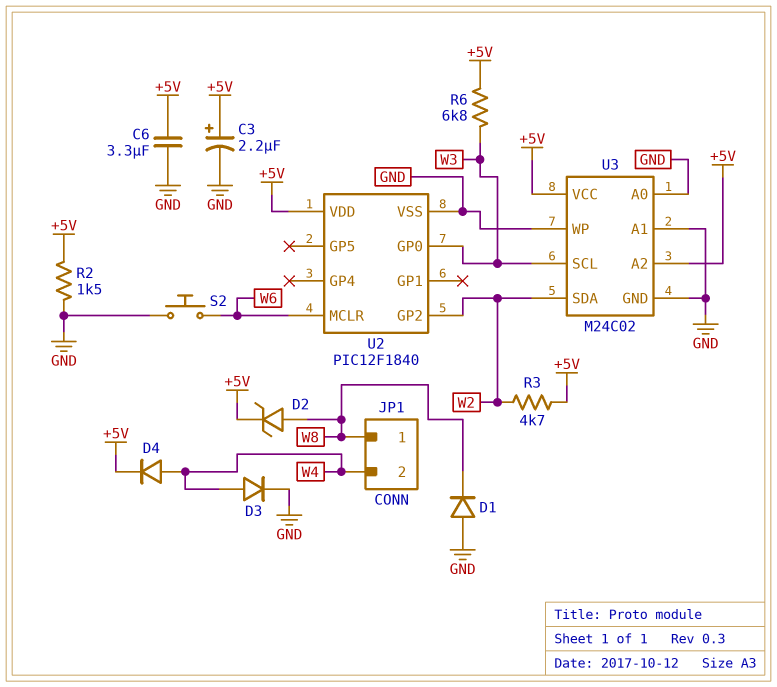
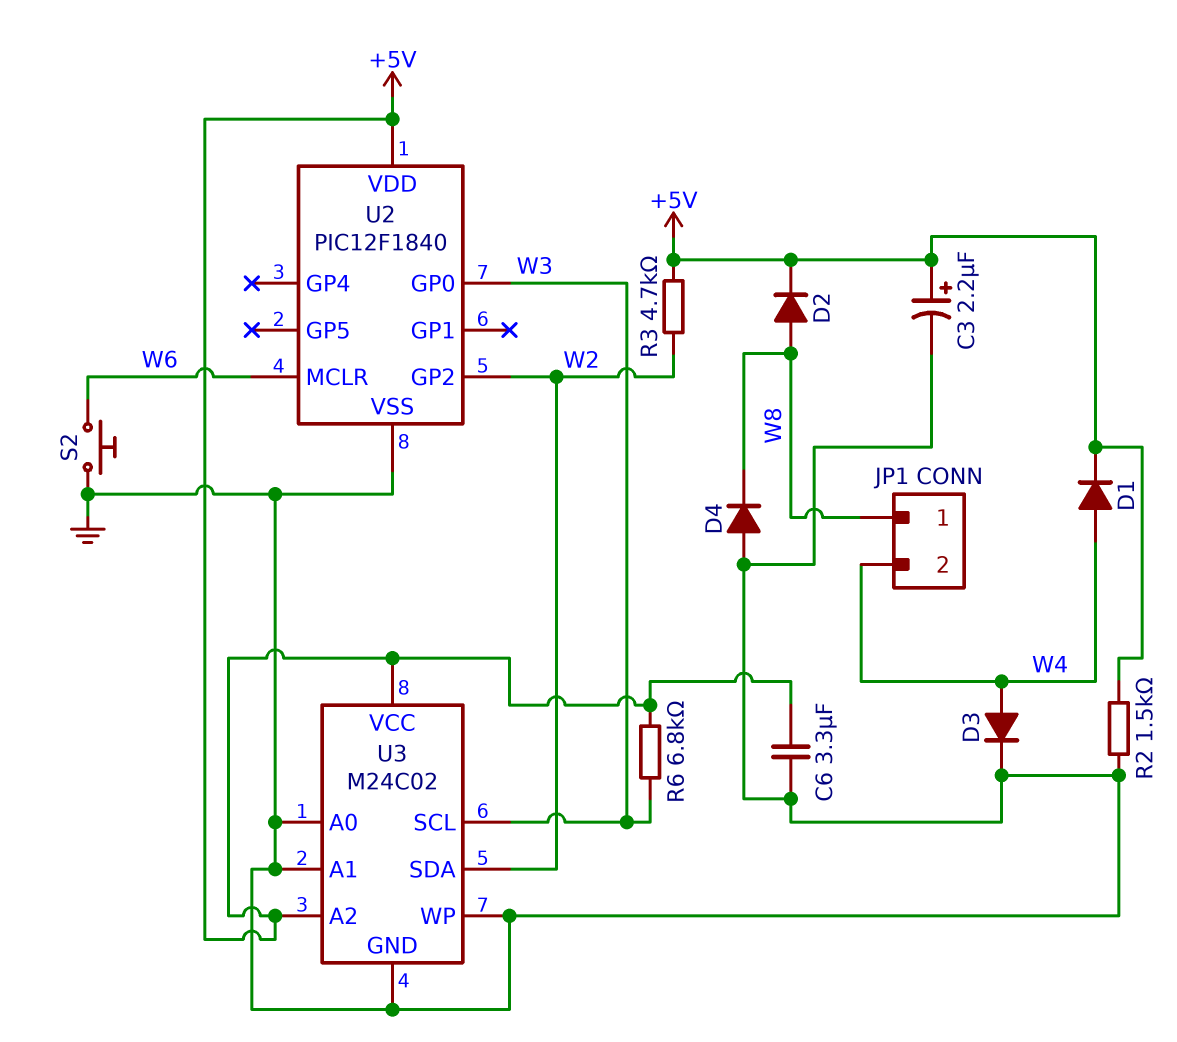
D1: diode (A GND, K W8) -> diode (A W4, K +5V)
D2: zener (A W8, K +5V) -> diode (A W8, K +5V)
D4: diode (A W4, K +5V) -> diode (A GND, K W8)

